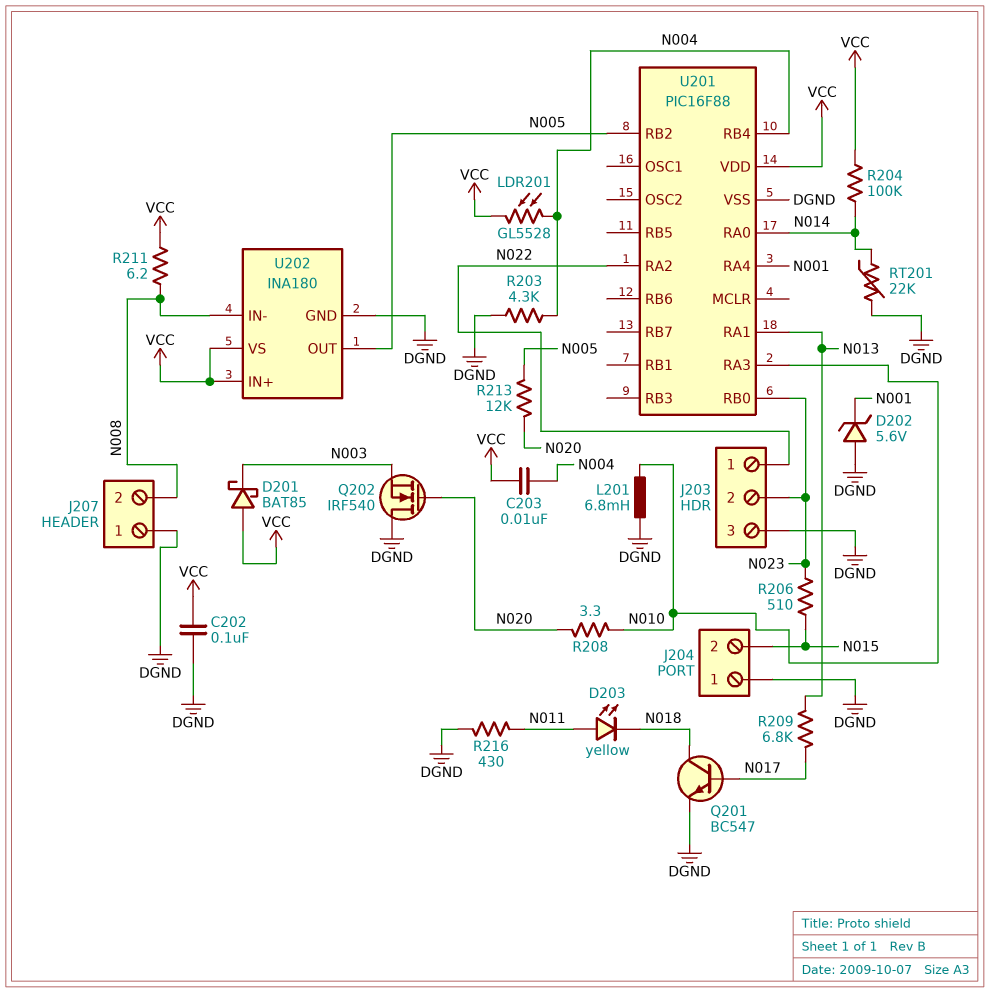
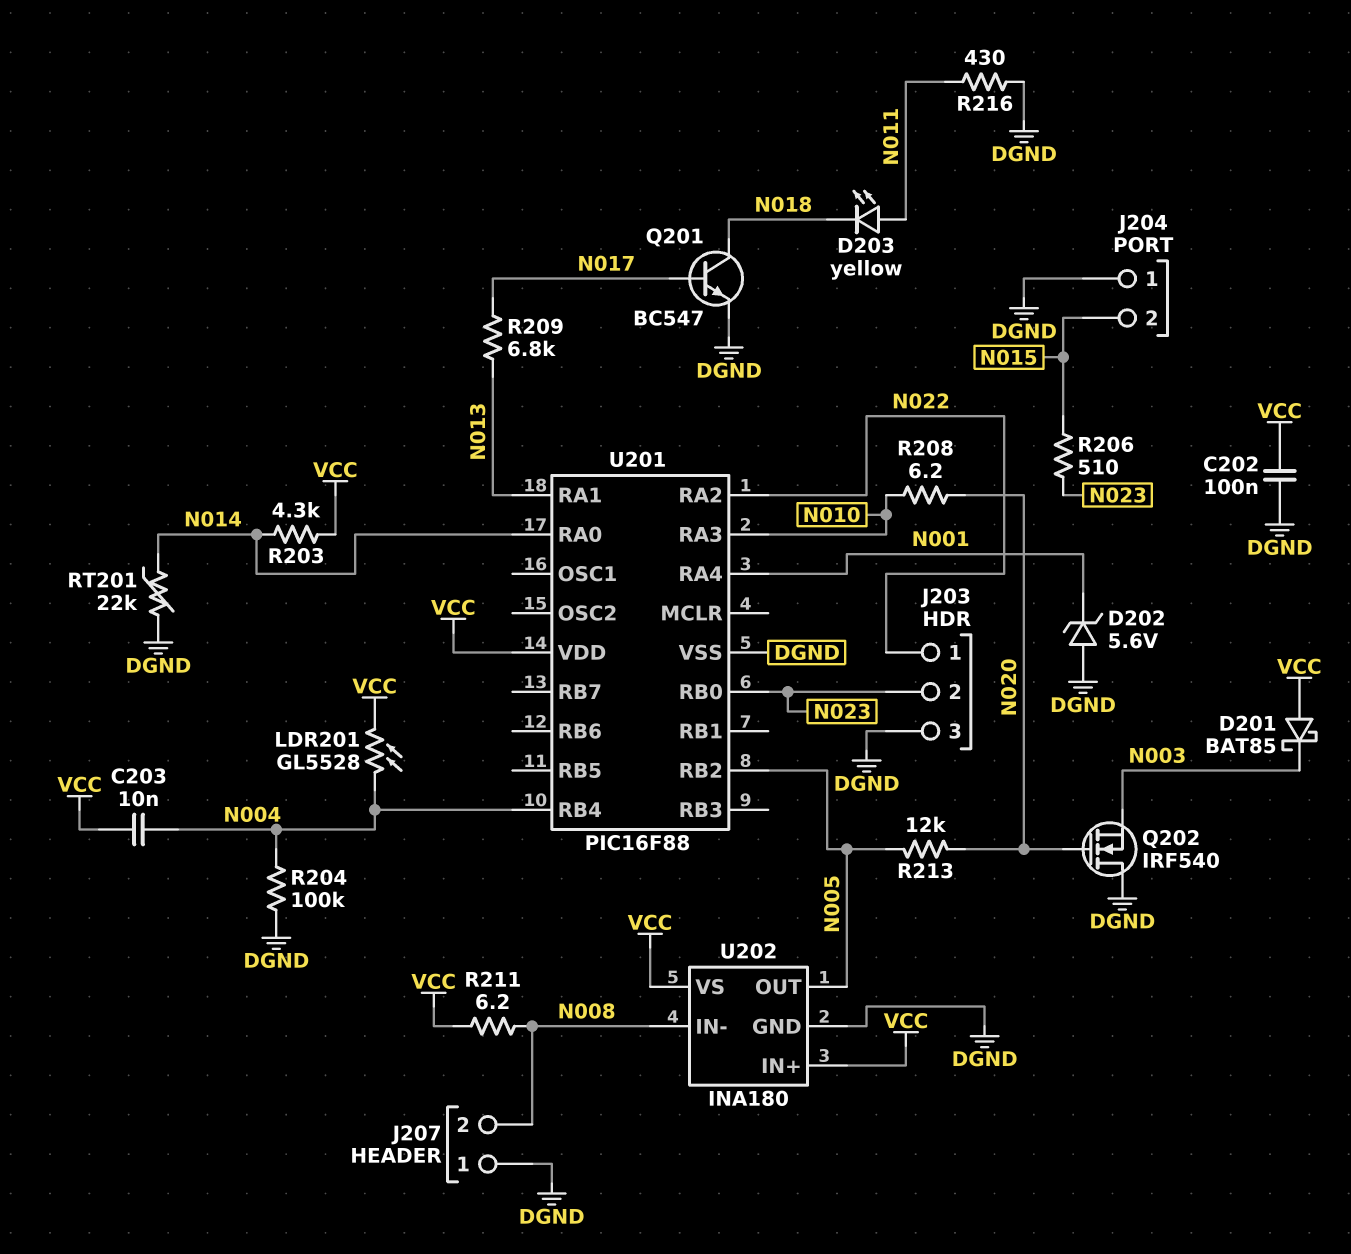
L201: 6.8mH (DGND, N010) -> none
R203: 4.3k (DGND, N004) -> 4.3k (N014, VCC)
R204: 100k (N014, VCC) -> 100k (DGND, N004)
R208: 3.3 (N010, N020) -> 6.2 (N010, N020)

